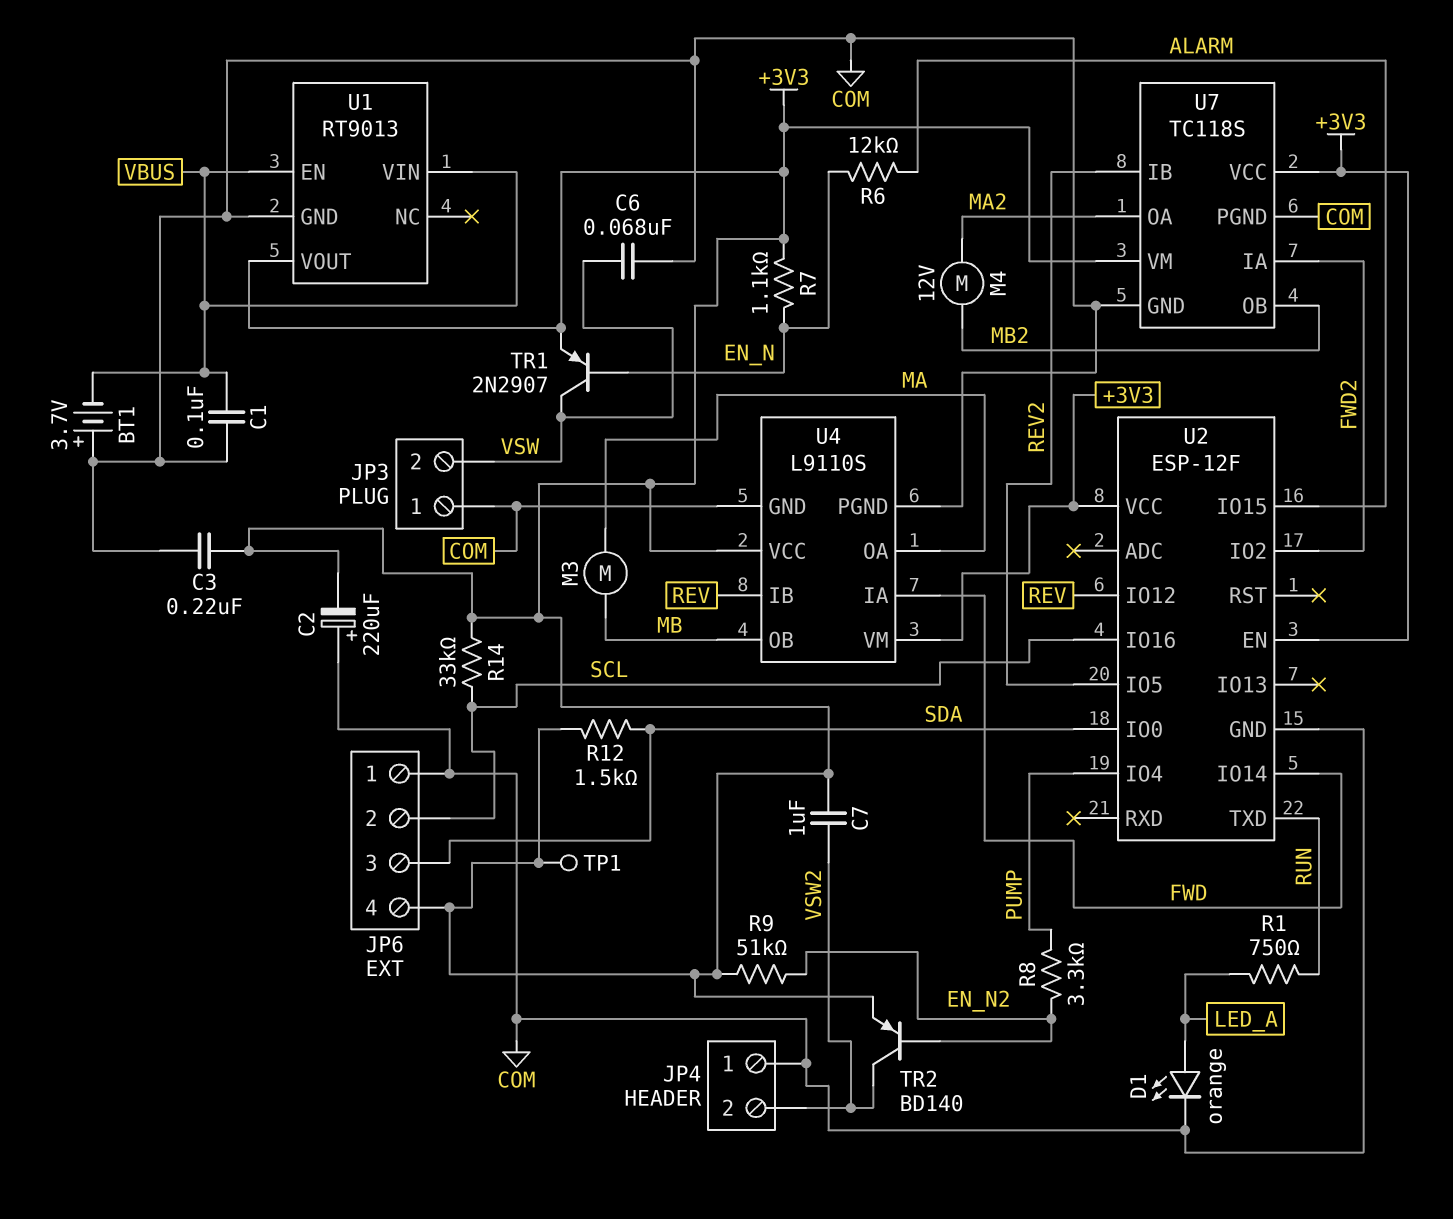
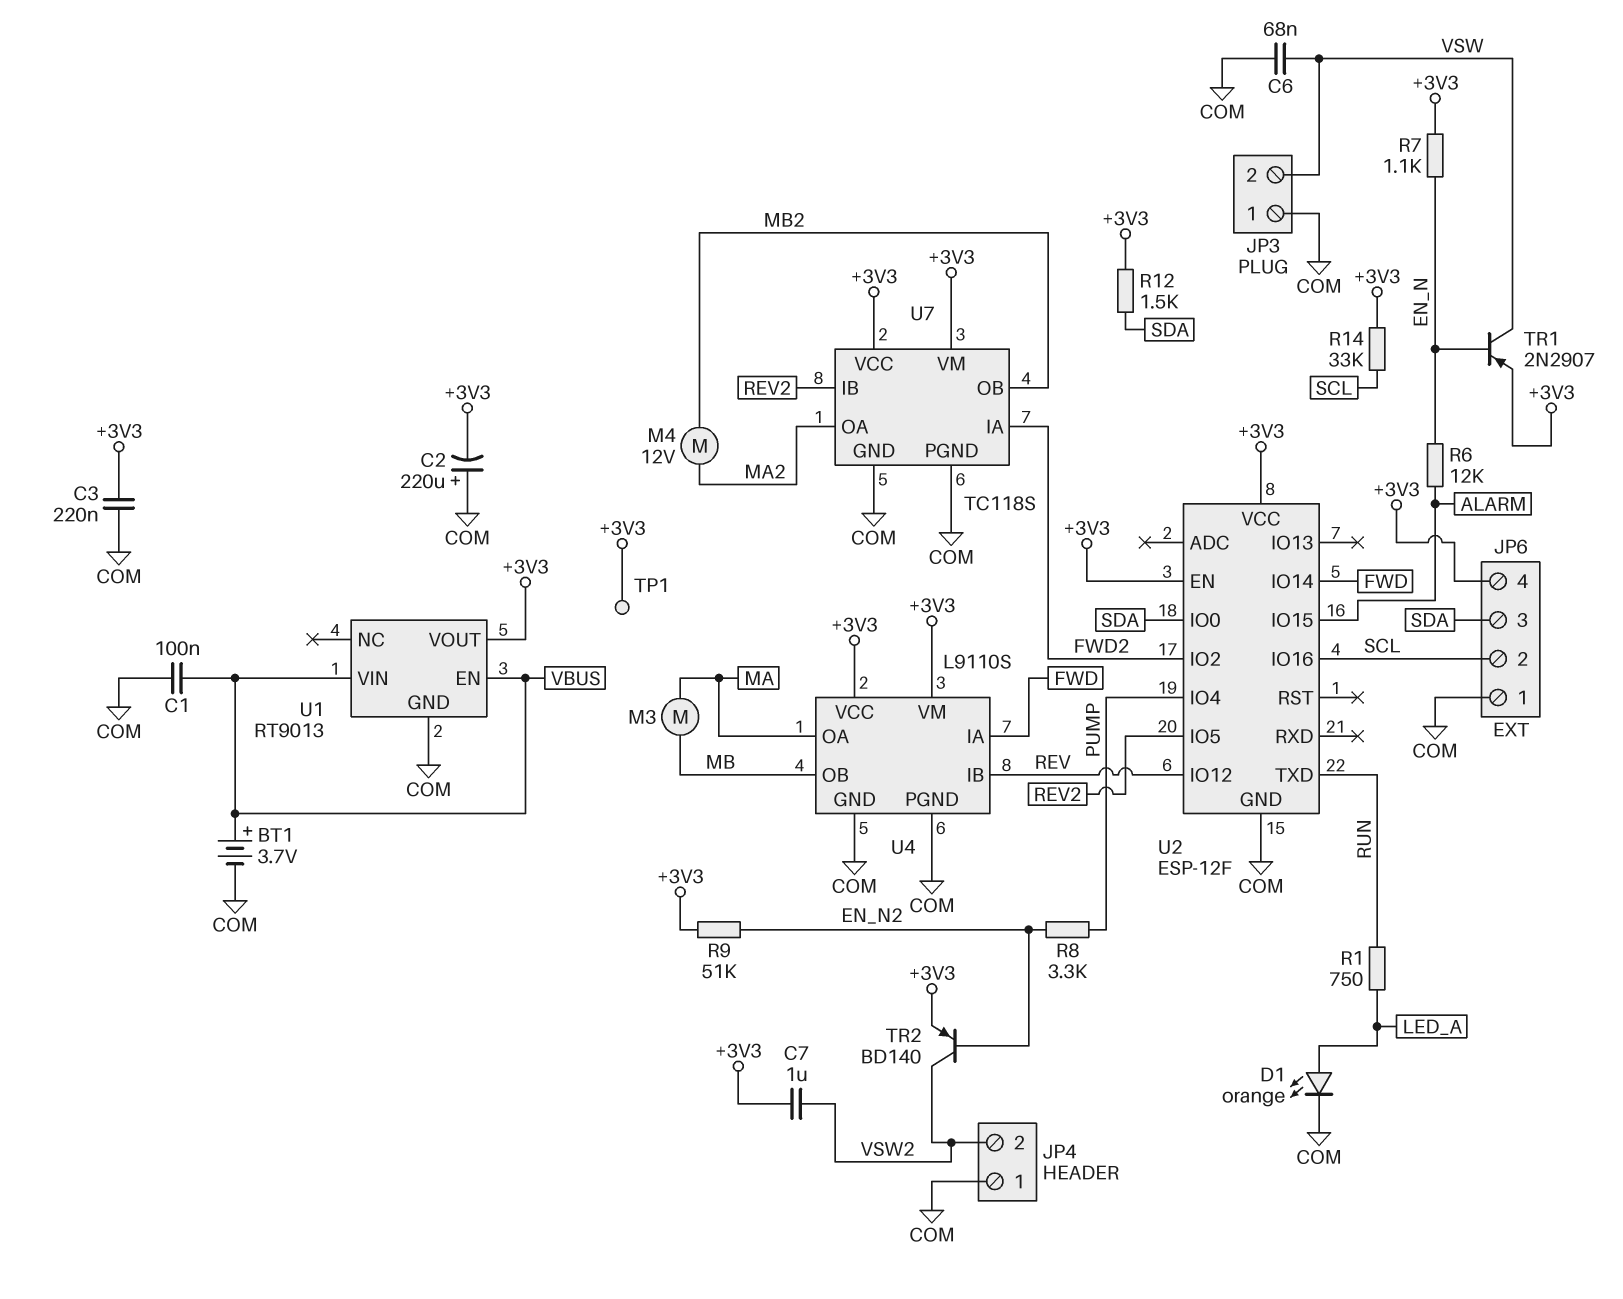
BT1: 3.7V (plus COM, minus VBUS) -> 3.7V (plus VBUS, minus COM)

